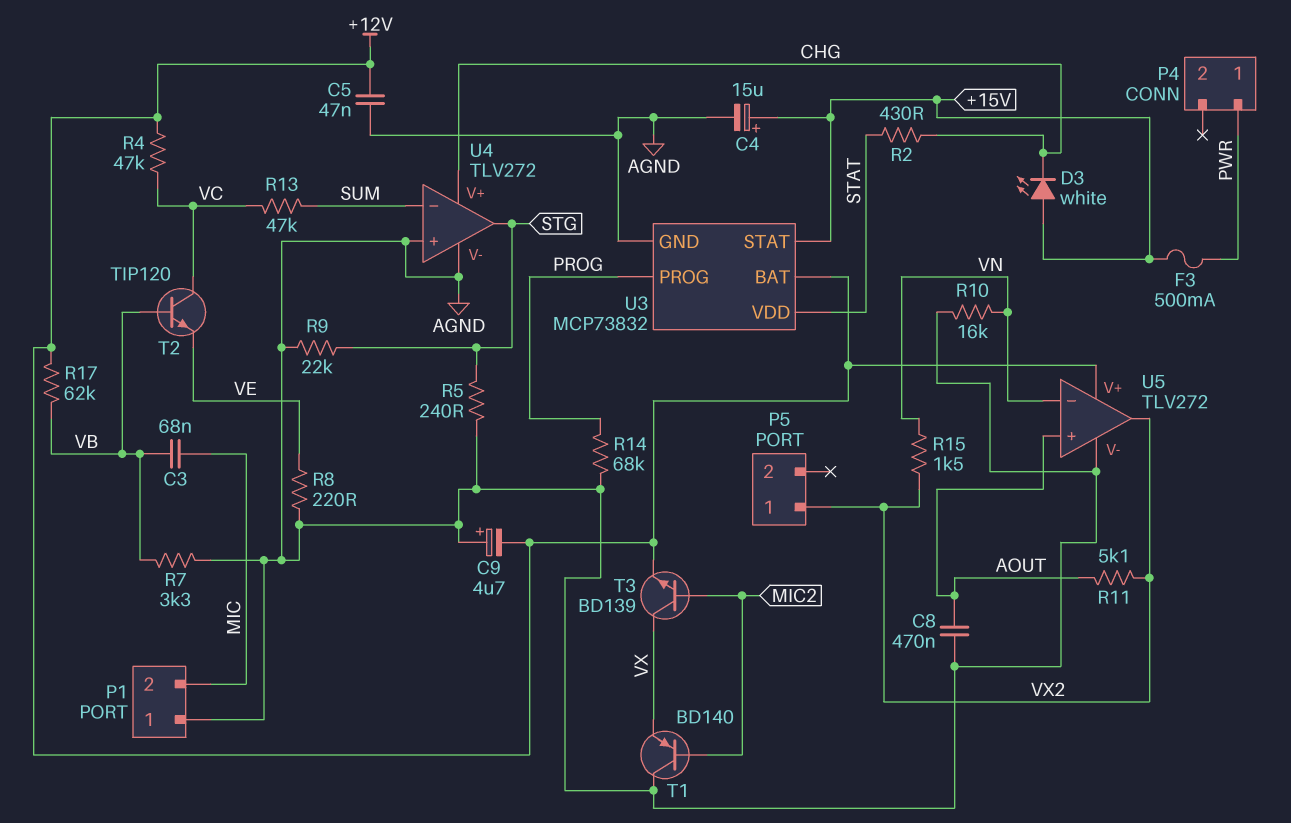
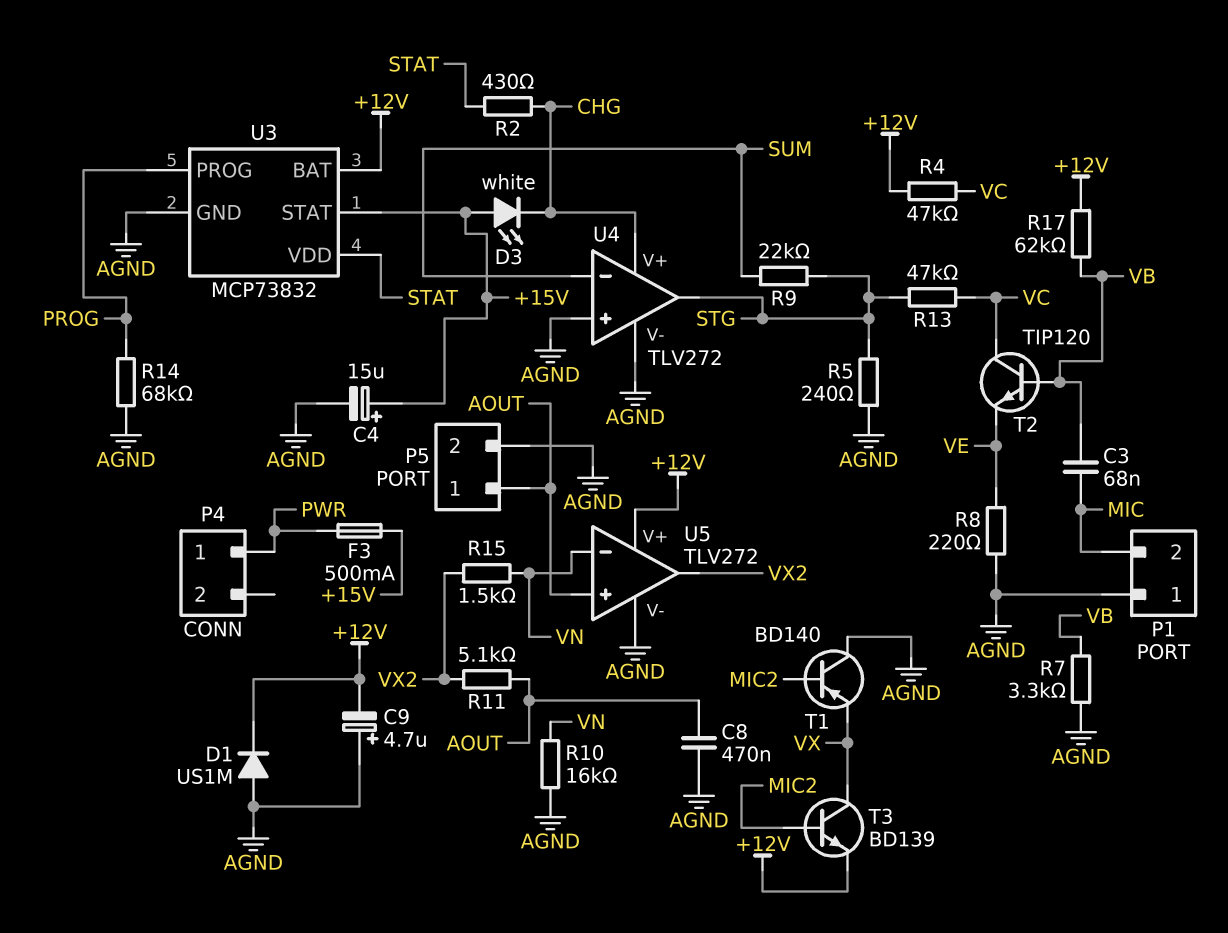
C5: 47nF (+12V, AGND) -> none
D1: none -> diode US1M (A AGND, K +12V)
P5 pin 1: VX2 -> AOUT
P5 pin 2: none -> AGND
R9: 22k (AGND, STG) -> 22k (STG, SUM)
R13: 47k (SUM, VC) -> 47k (STG, VC)

